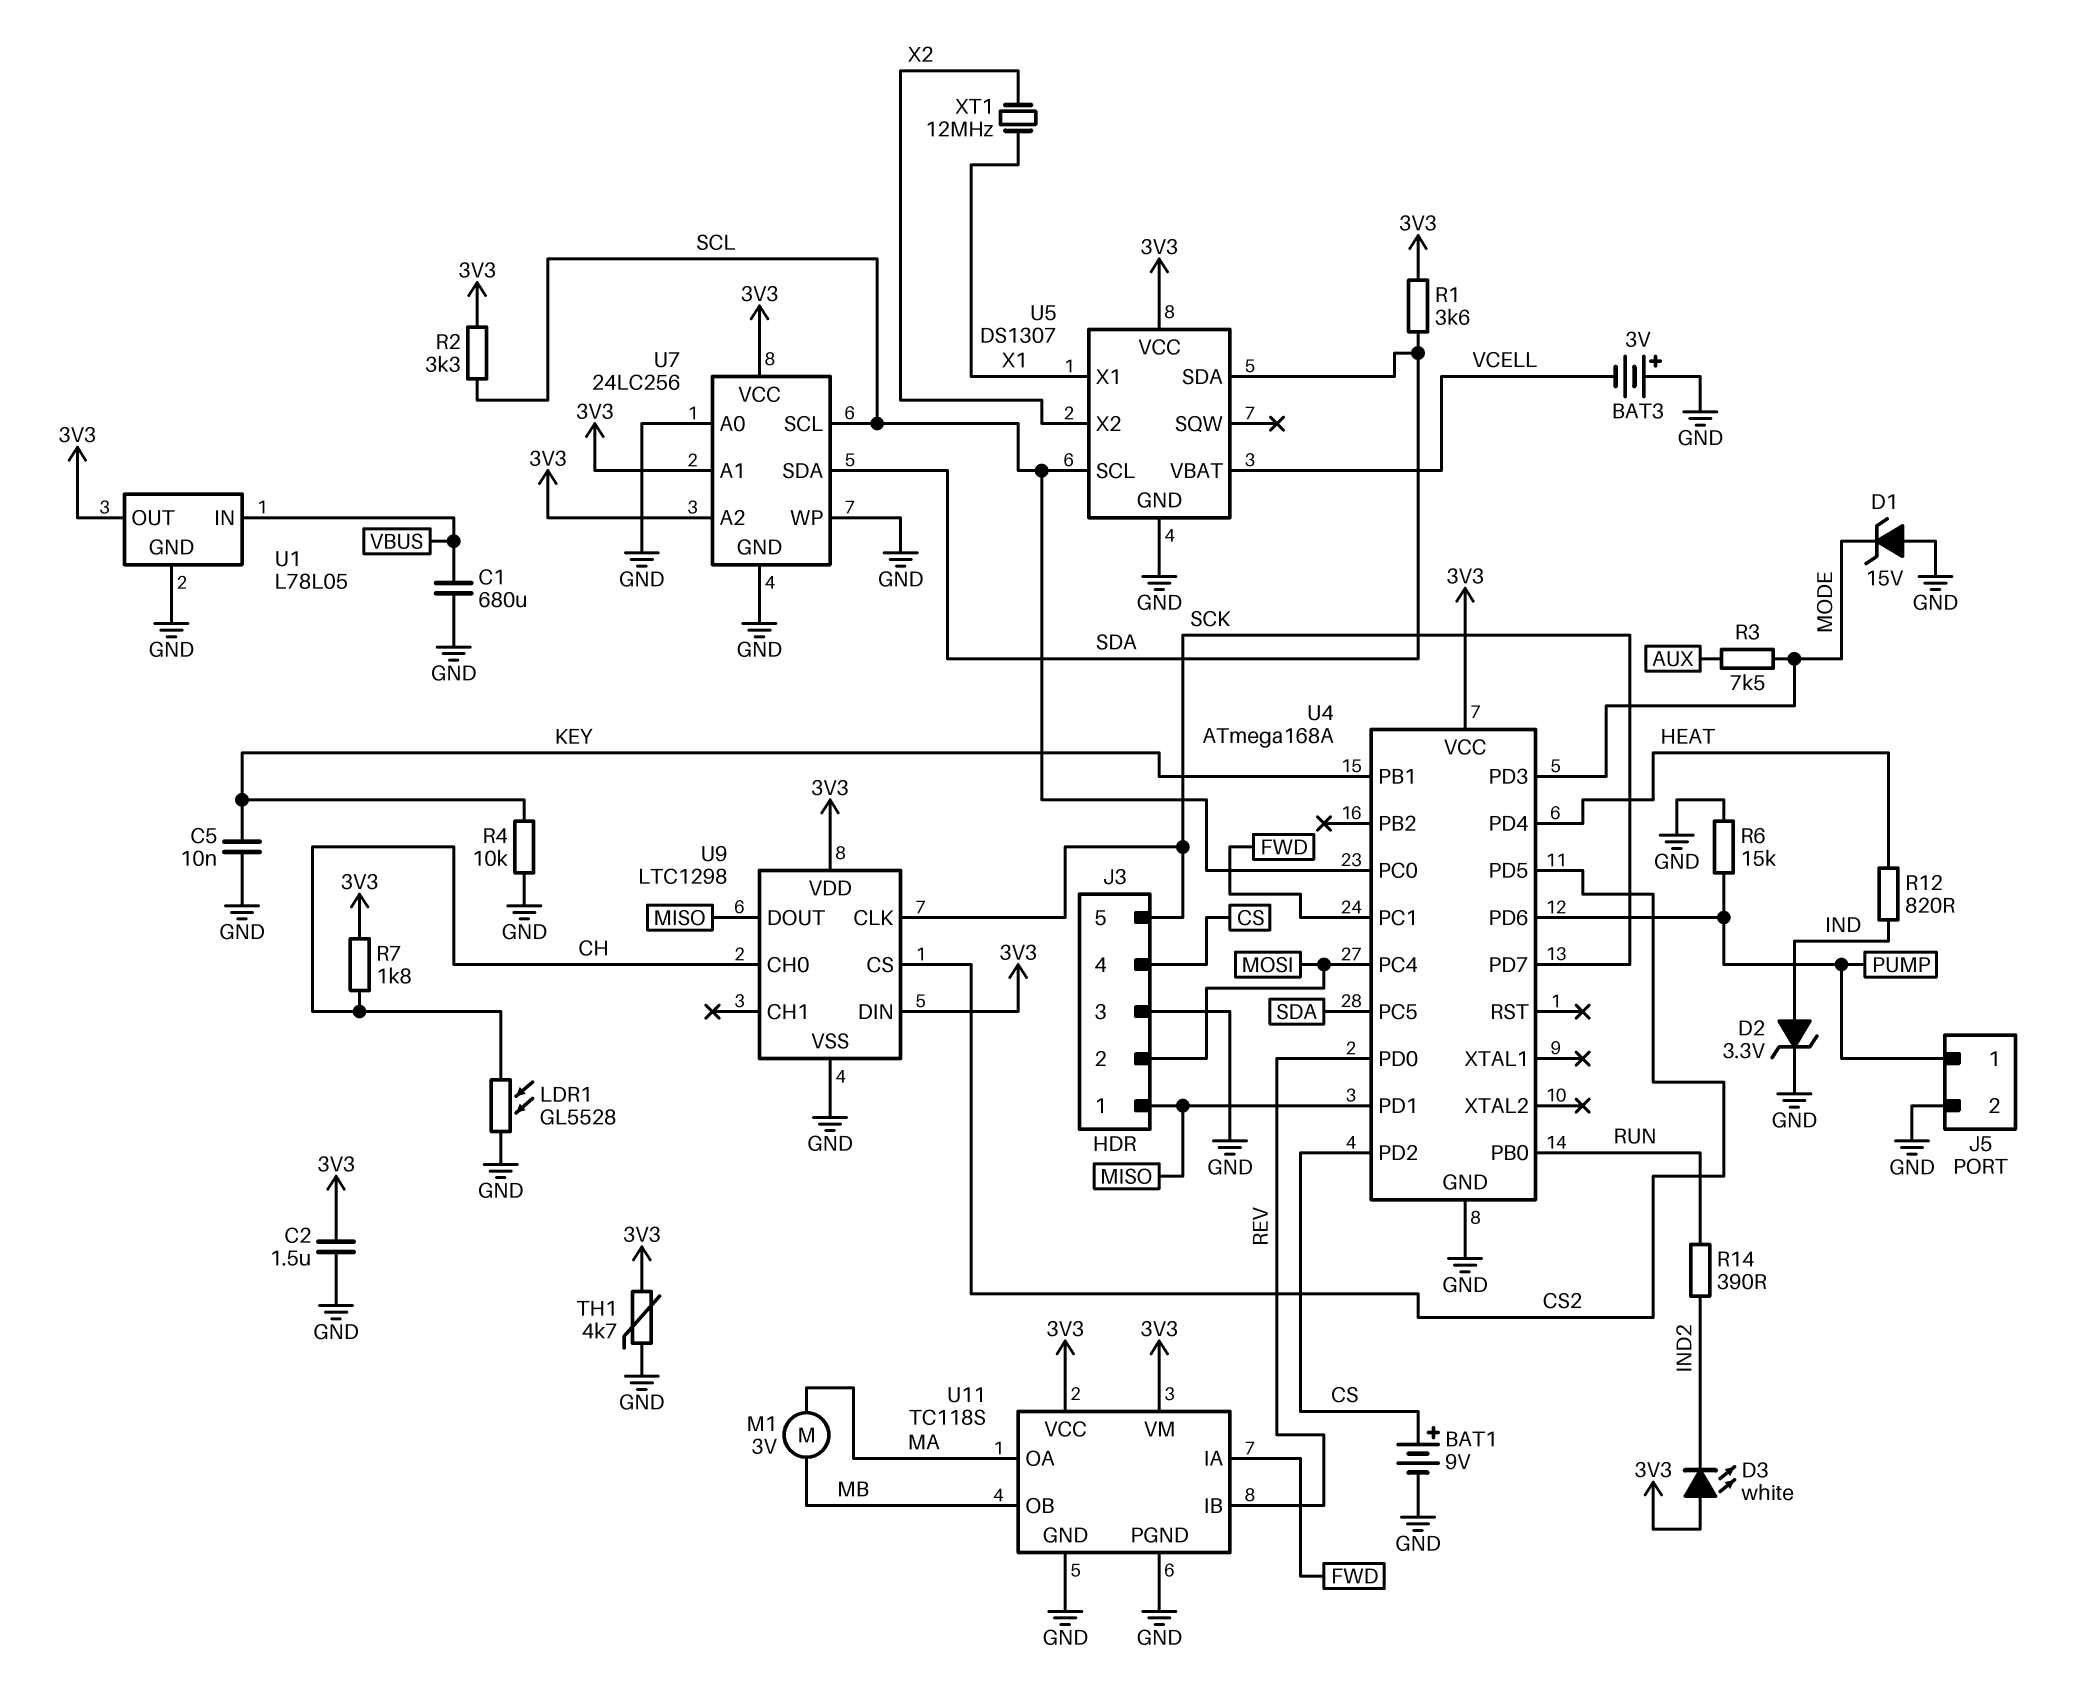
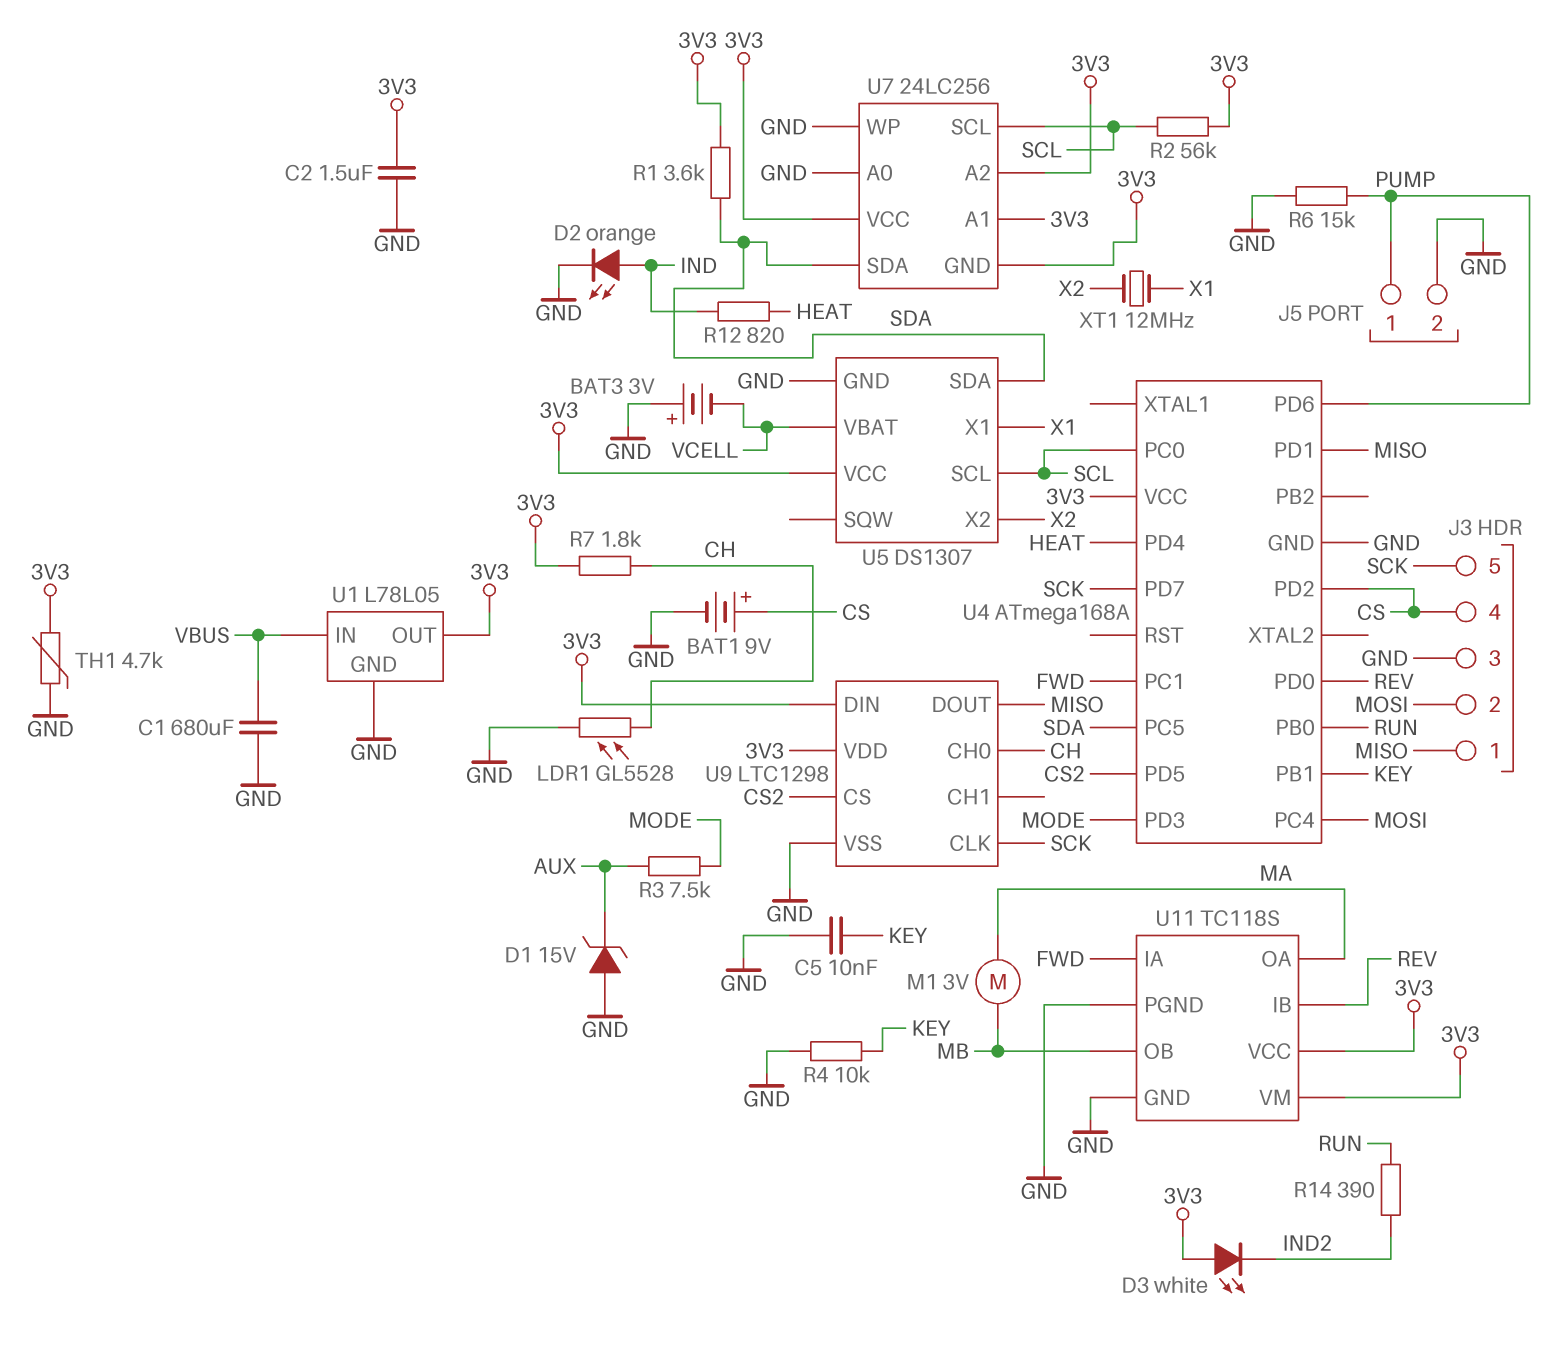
D1: zener 15V (A GND, K MODE) -> zener 15V (A GND, K AUX)
D2: zener 3.3V (A IND, K GND) -> LED orange (A IND, K GND)
R2: 3.3k (3V3, SCL) -> 56k (3V3, SCL)
U7 pin GND: GND -> 3V3

